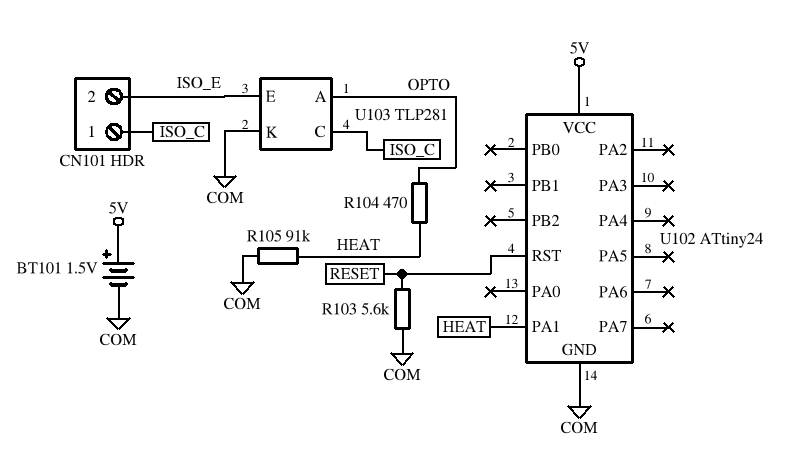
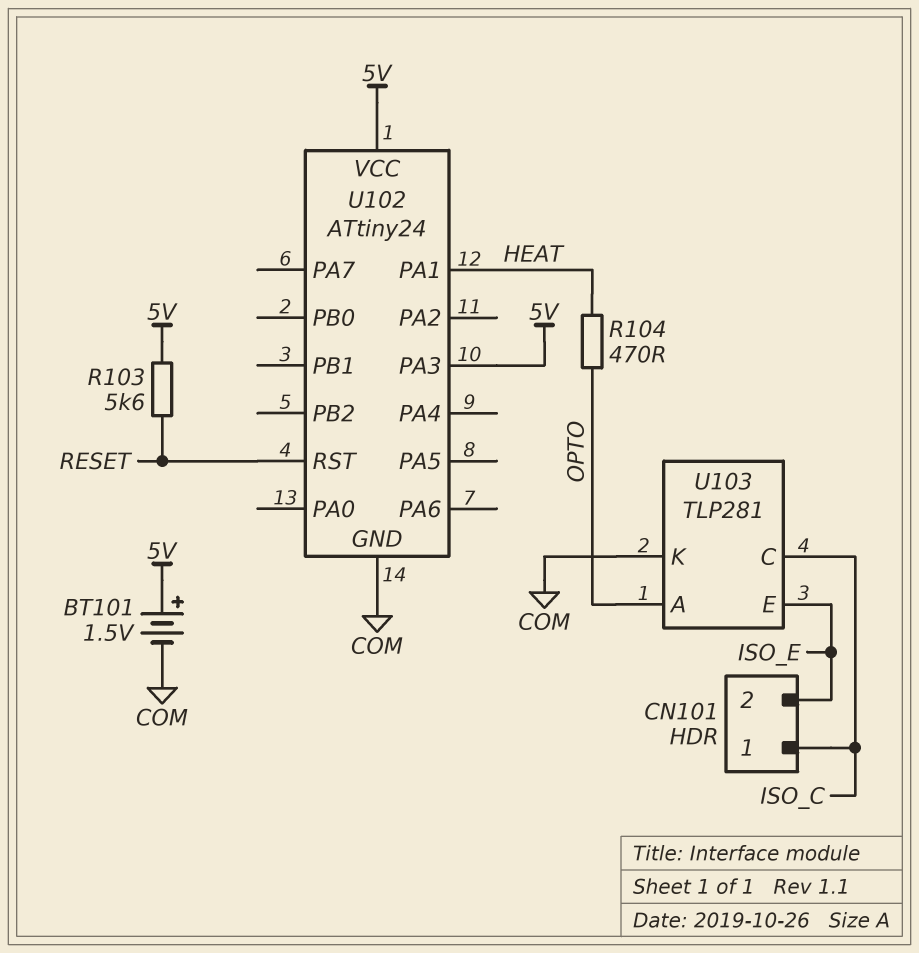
R103: 5.6k (COM, RESET) -> 5.6k (5V, RESET)
R105: 91k (COM, HEAT) -> none
U102 pin PA3: none -> 5V

